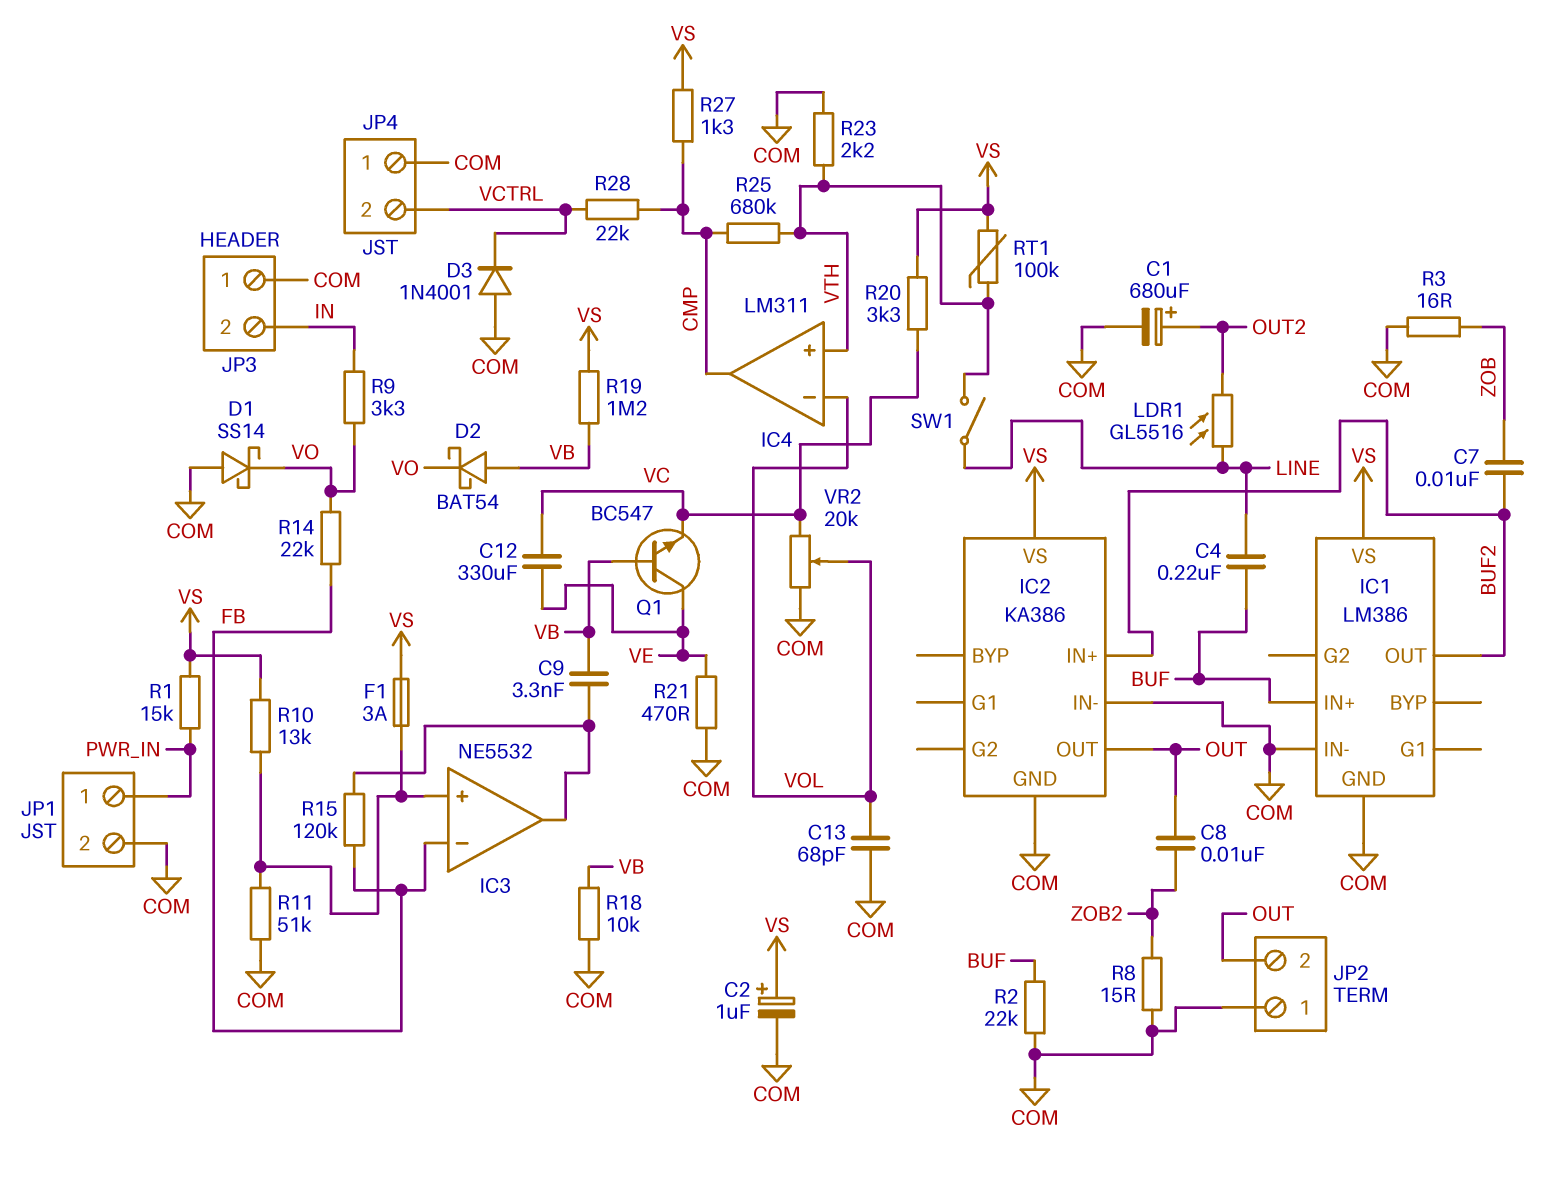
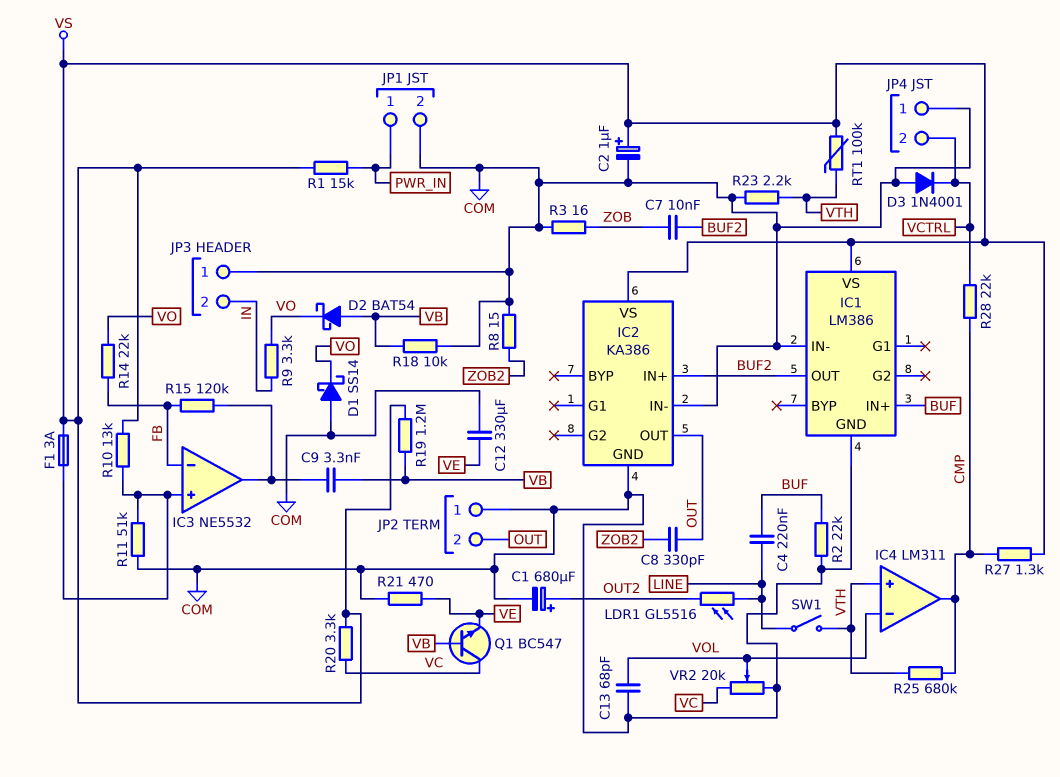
C8: 10nF (OUT, ZOB2) -> 330pF (OUT, ZOB2)
C12: 330uF (VC, VE) -> 330uF (COM, VE)
Q1: NPN BC547 (B VB, C VE, E VC) -> NPN BC547 (B VB, C VC, E VE)

